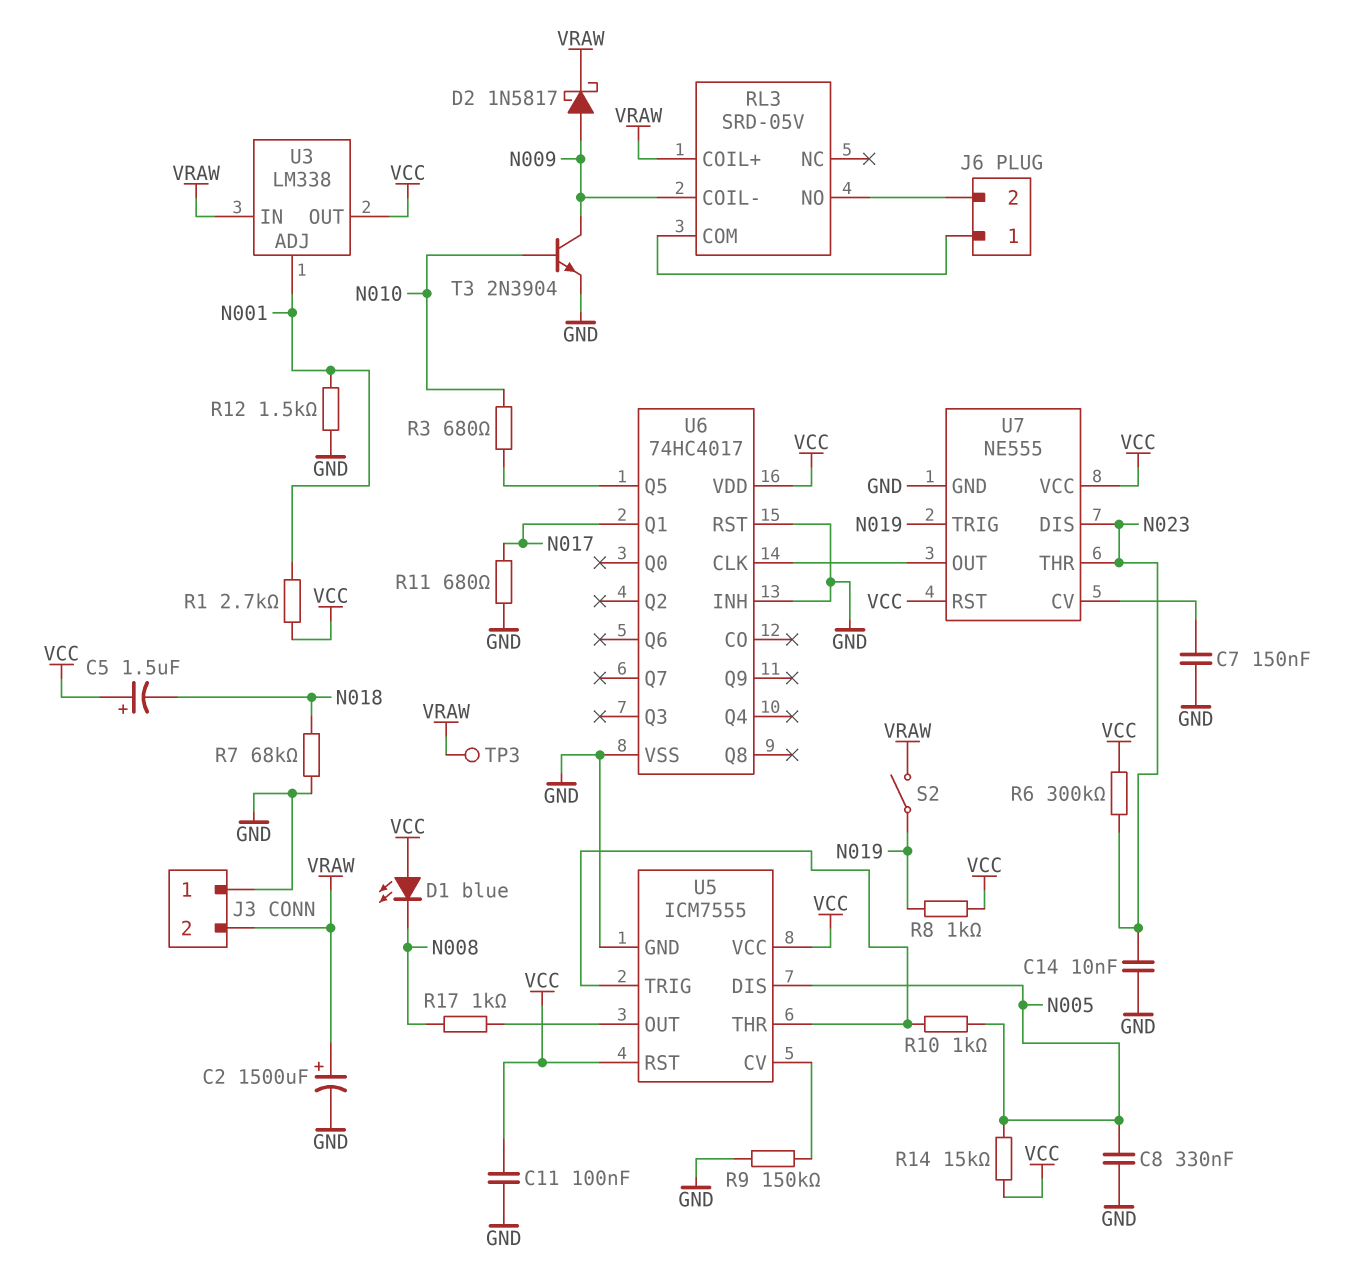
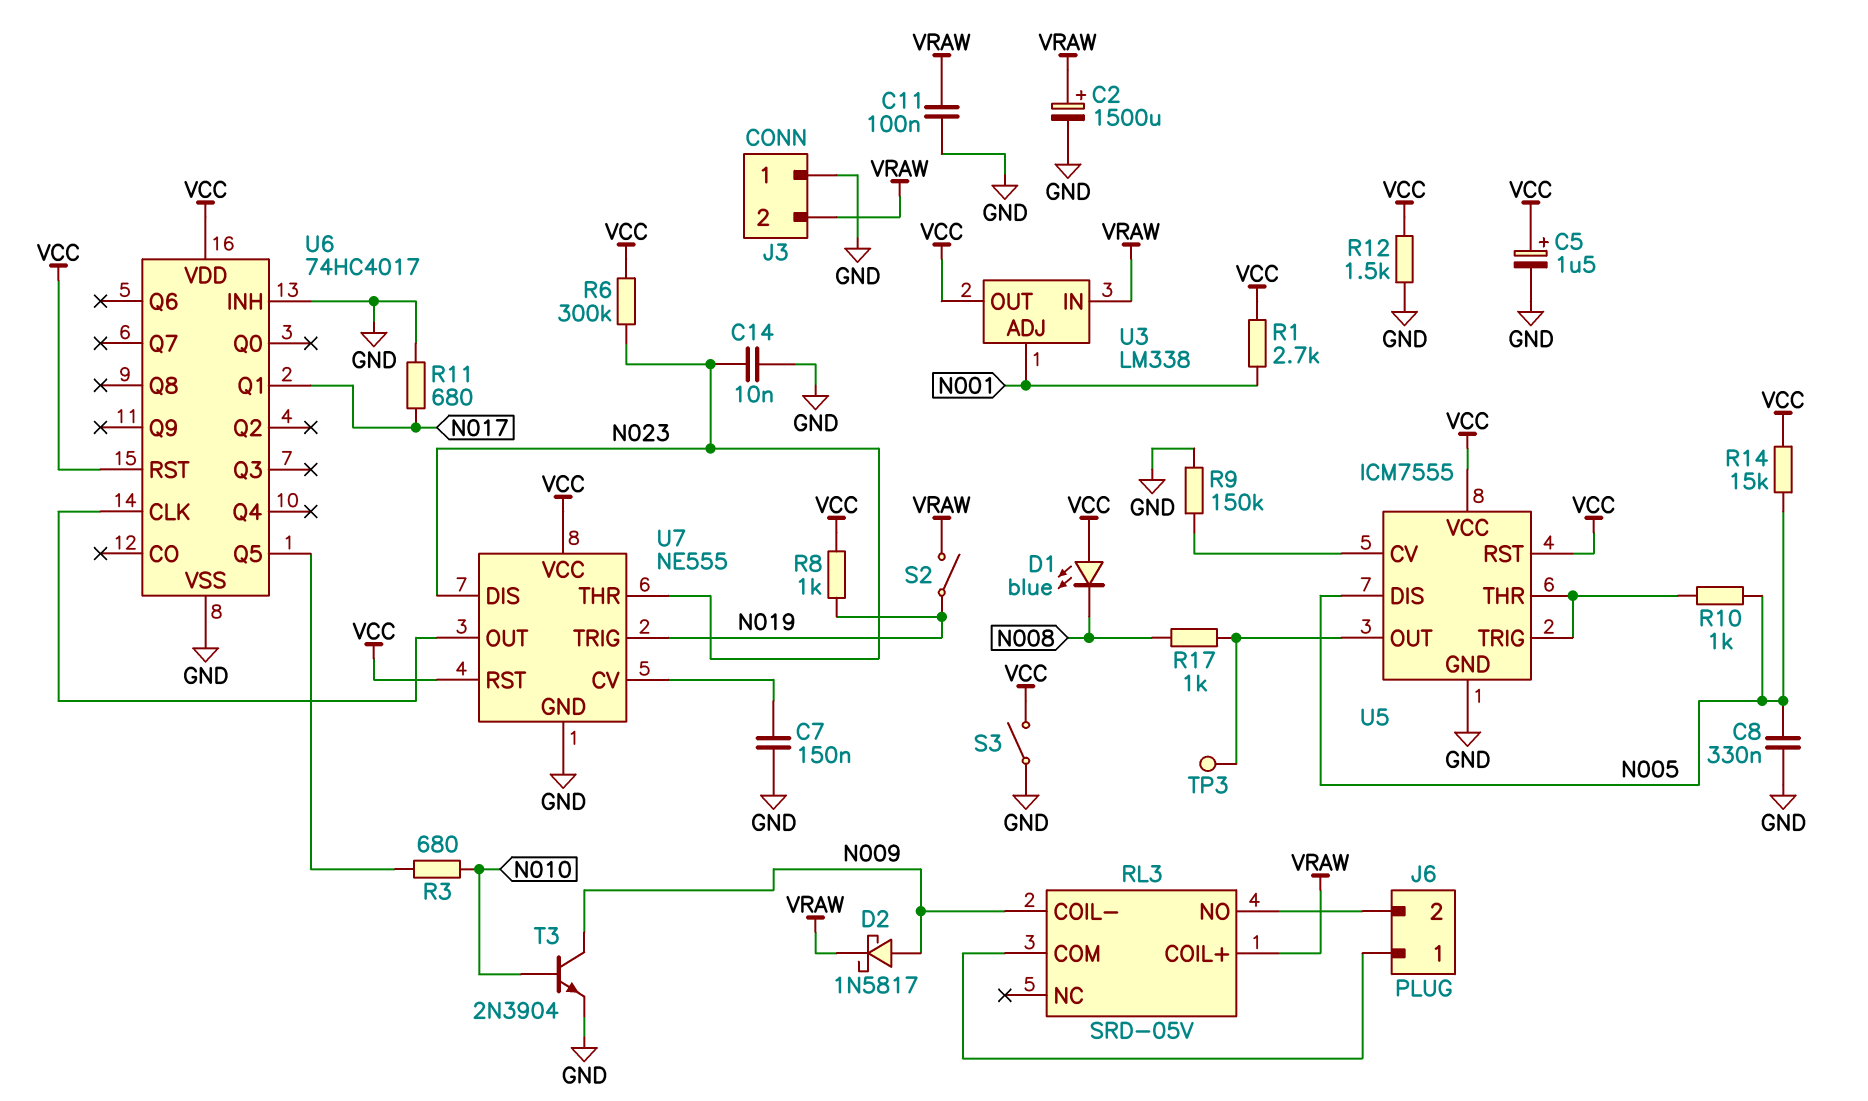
C5: 1.5uF (plus VCC, minus N018) -> 1.5uF (plus VCC, minus GND)
C11: 100nF (GND, VCC) -> 100nF (GND, VRAW)
R7: 68k (GND, N018) -> none
R12: 1.5k (GND, N001) -> 1.5k (GND, VCC)
S3: none -> switch (GND, VCC)
TP3: test point (VRAW) -> test point (U5/OUT)
U6 pin RST: GND -> VCC

